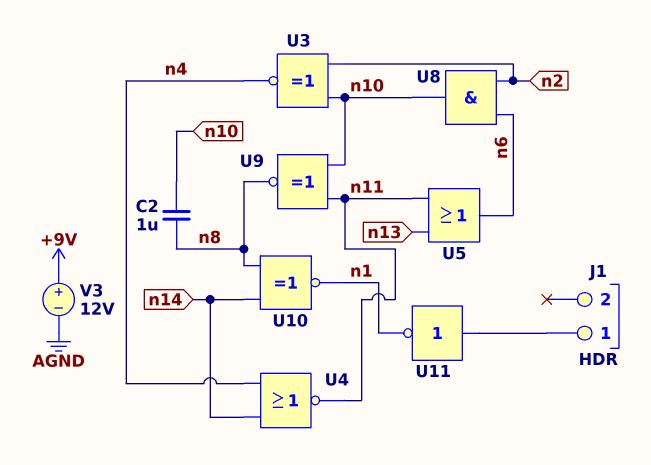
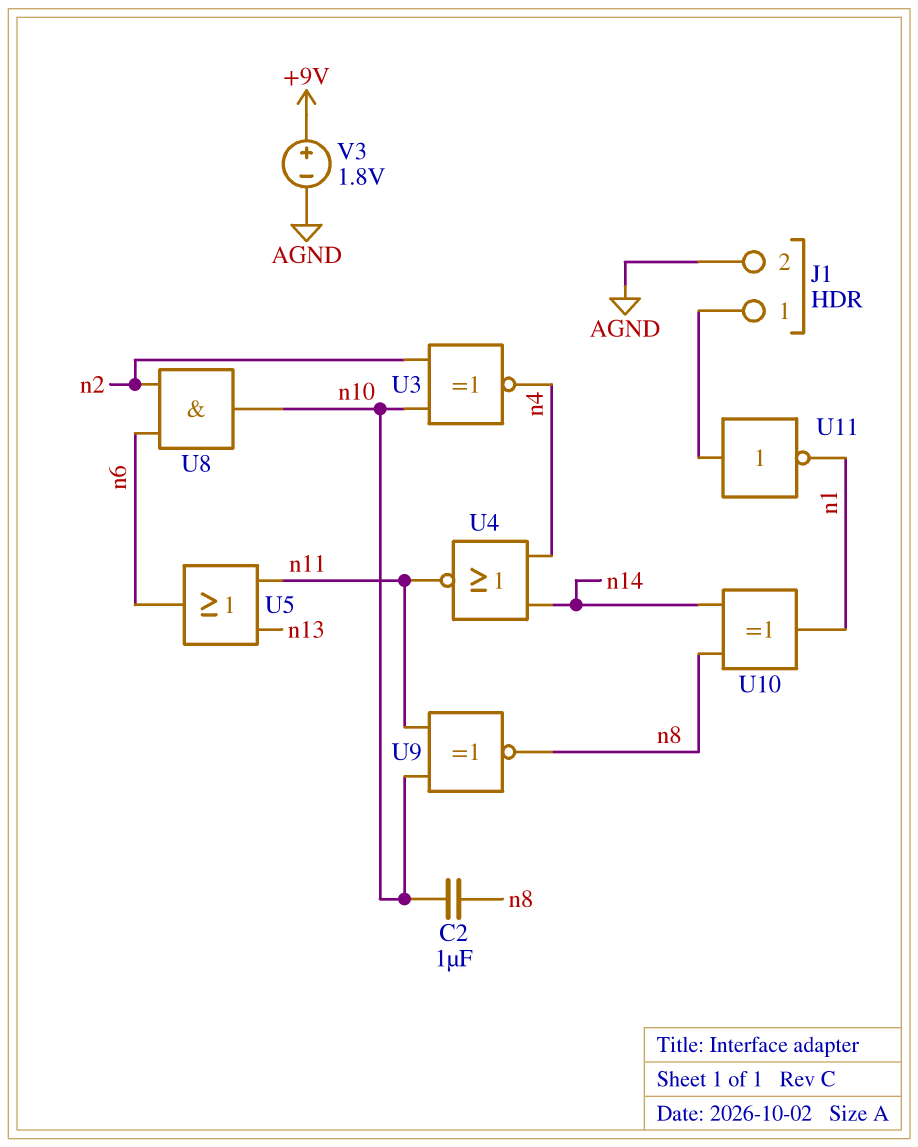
J1 pin 2: none -> AGND
U10: XNOR (in n8, in n14, out n1) -> XOR (in n8, in n14, out n1)
V3: 12V (plus +9V, minus AGND) -> 1.8V (plus +9V, minus AGND)

